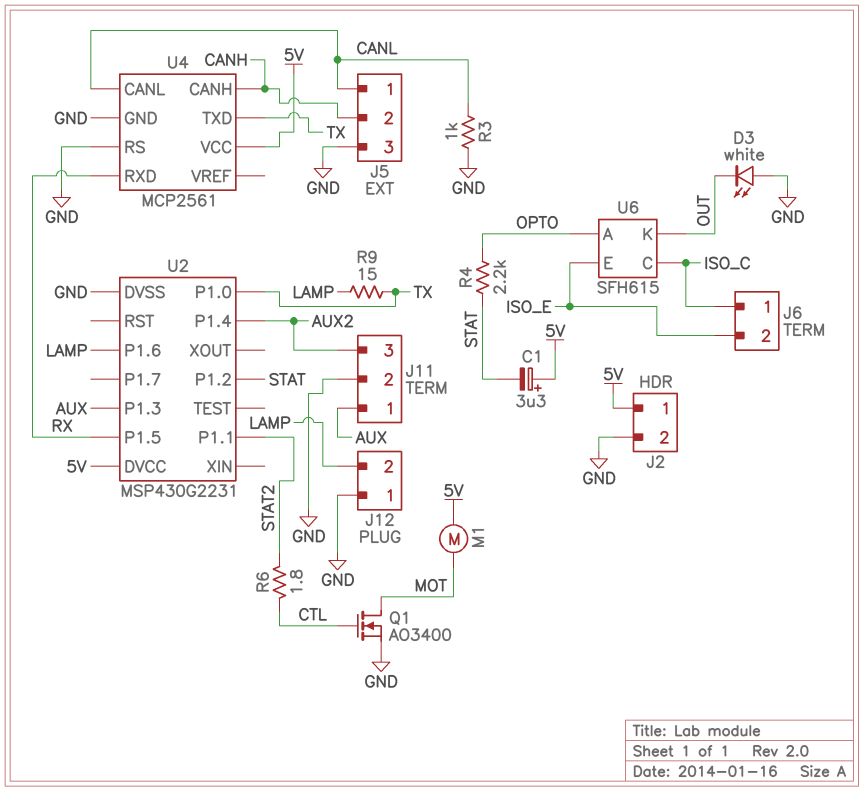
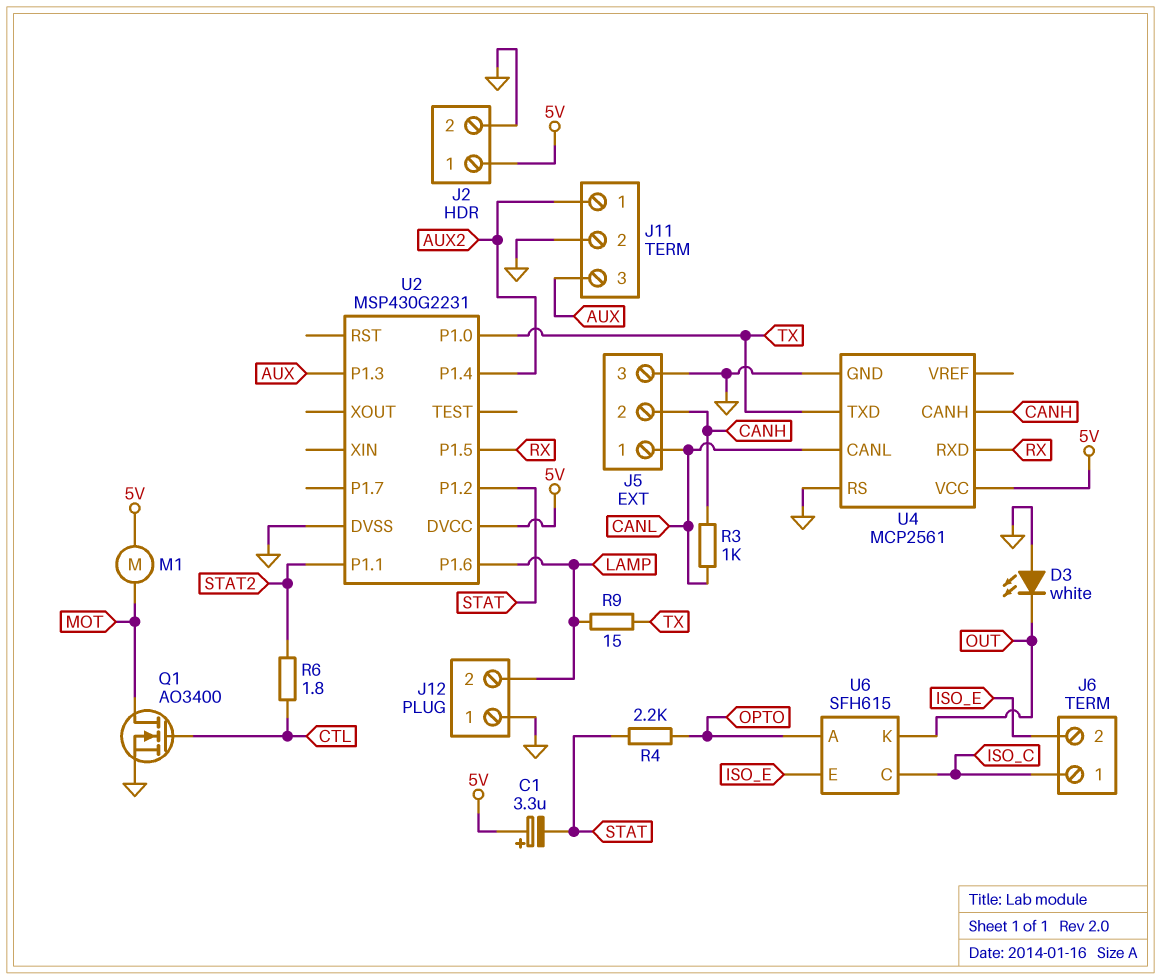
J11 pin 1: AUX -> AUX2
J11 pin 3: AUX2 -> AUX
R3: 1k (CANL, GND) -> 1k (CANH, CANL)

